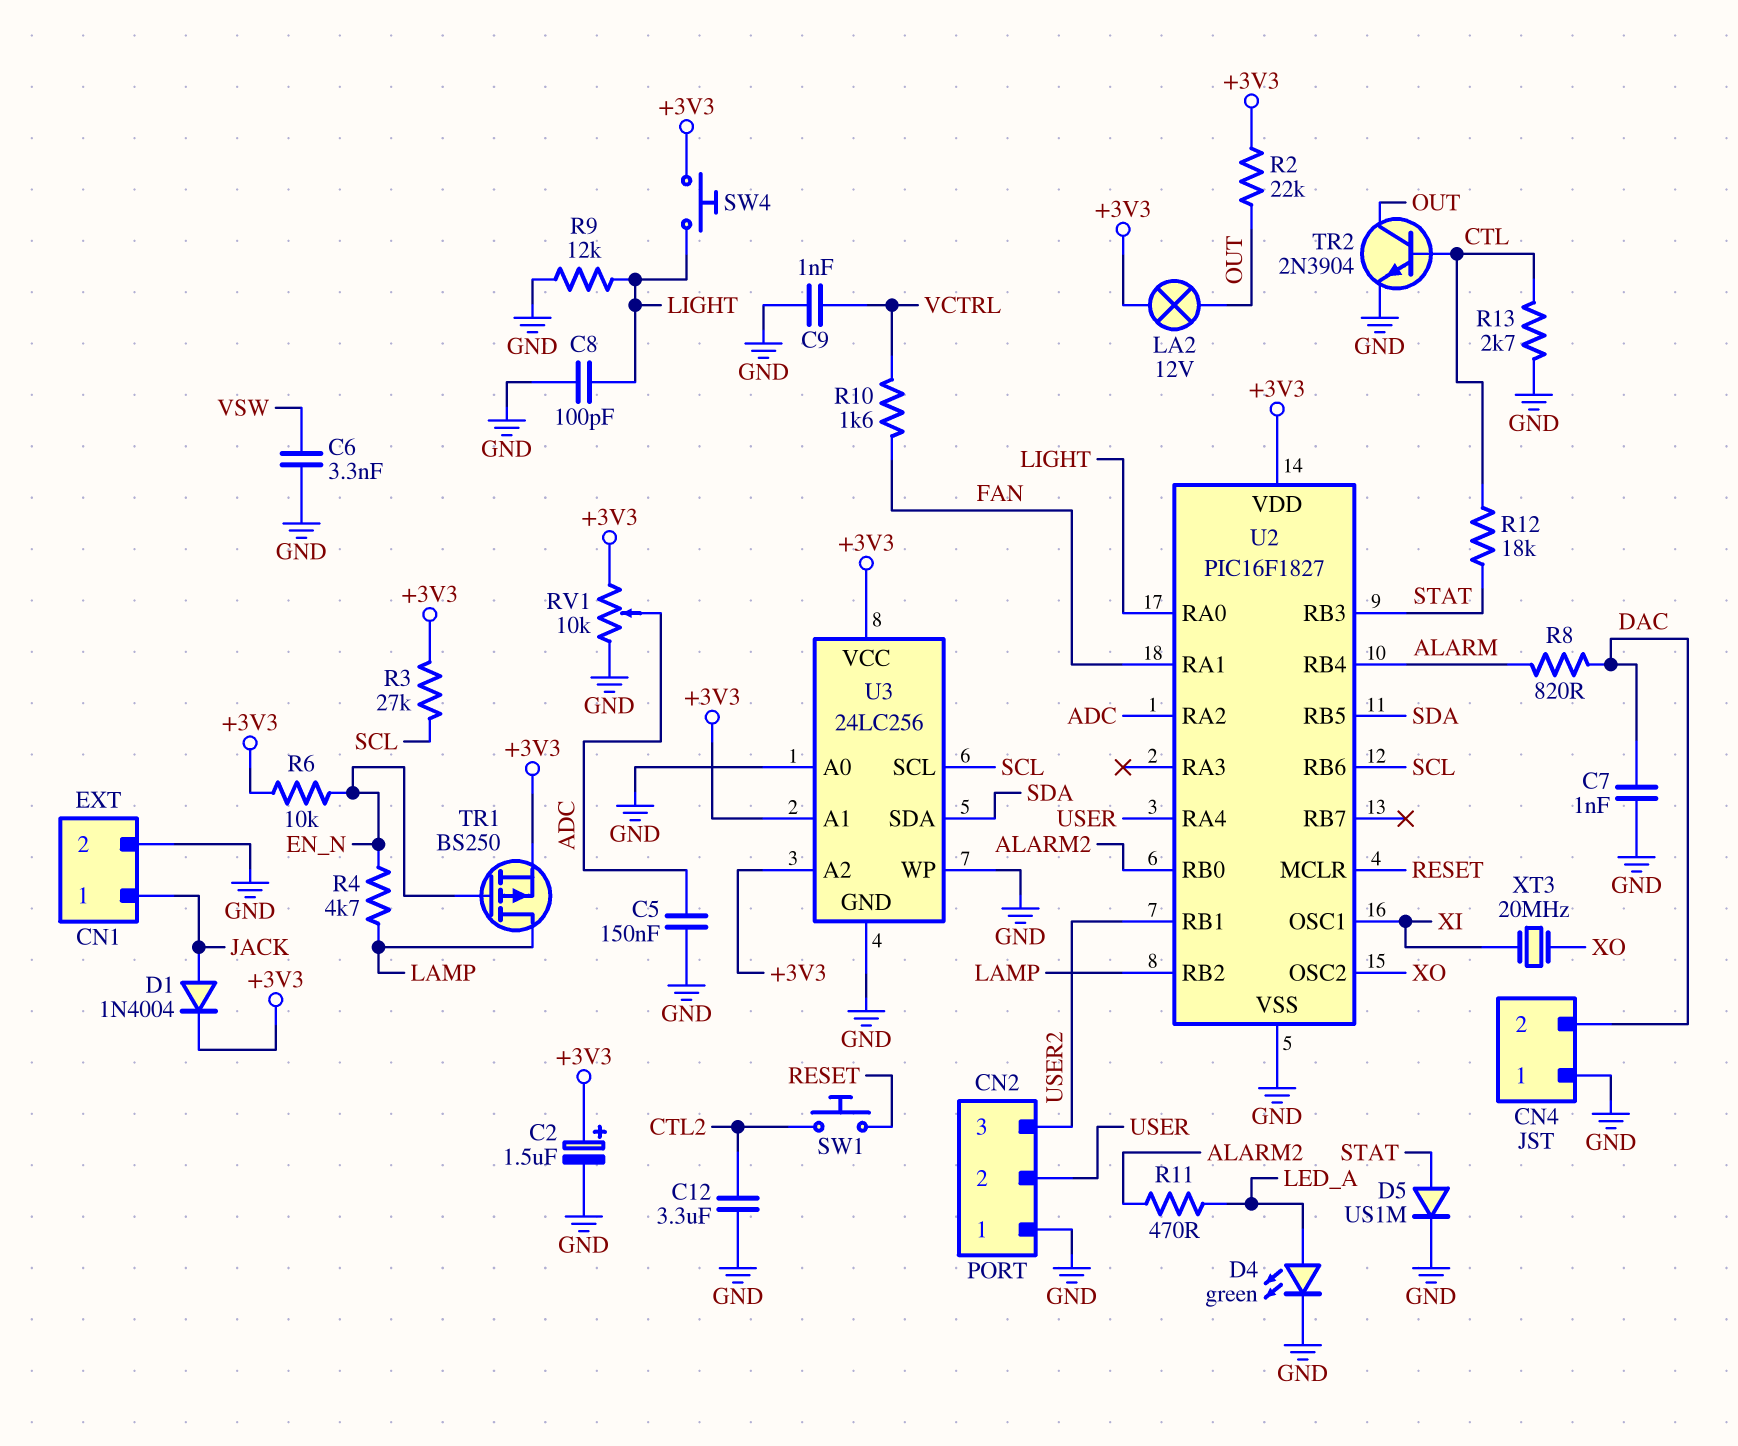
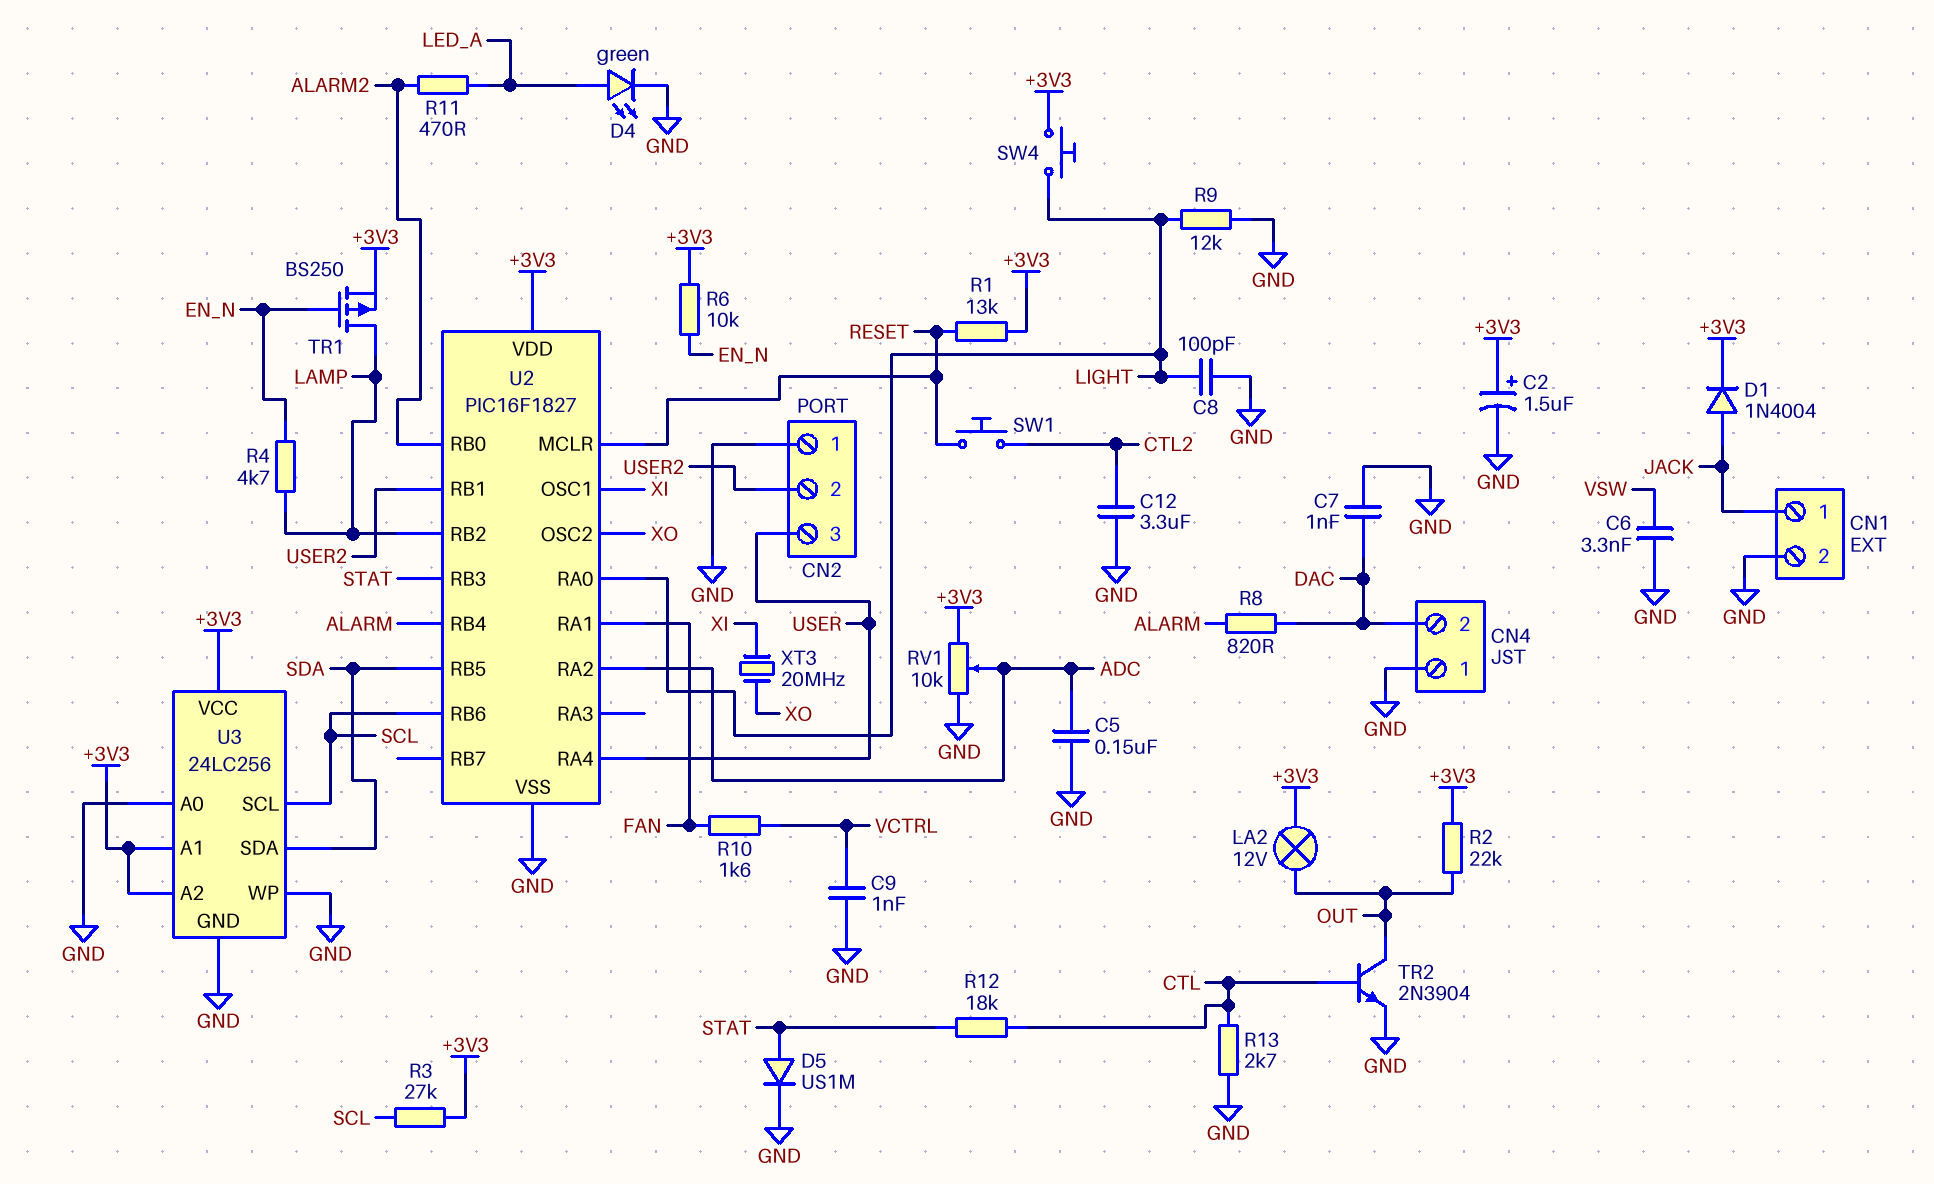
CN2 pin 2: USER -> USER2
CN2 pin 3: USER2 -> USER
R1: none -> 13k (+3V3, RESET)

